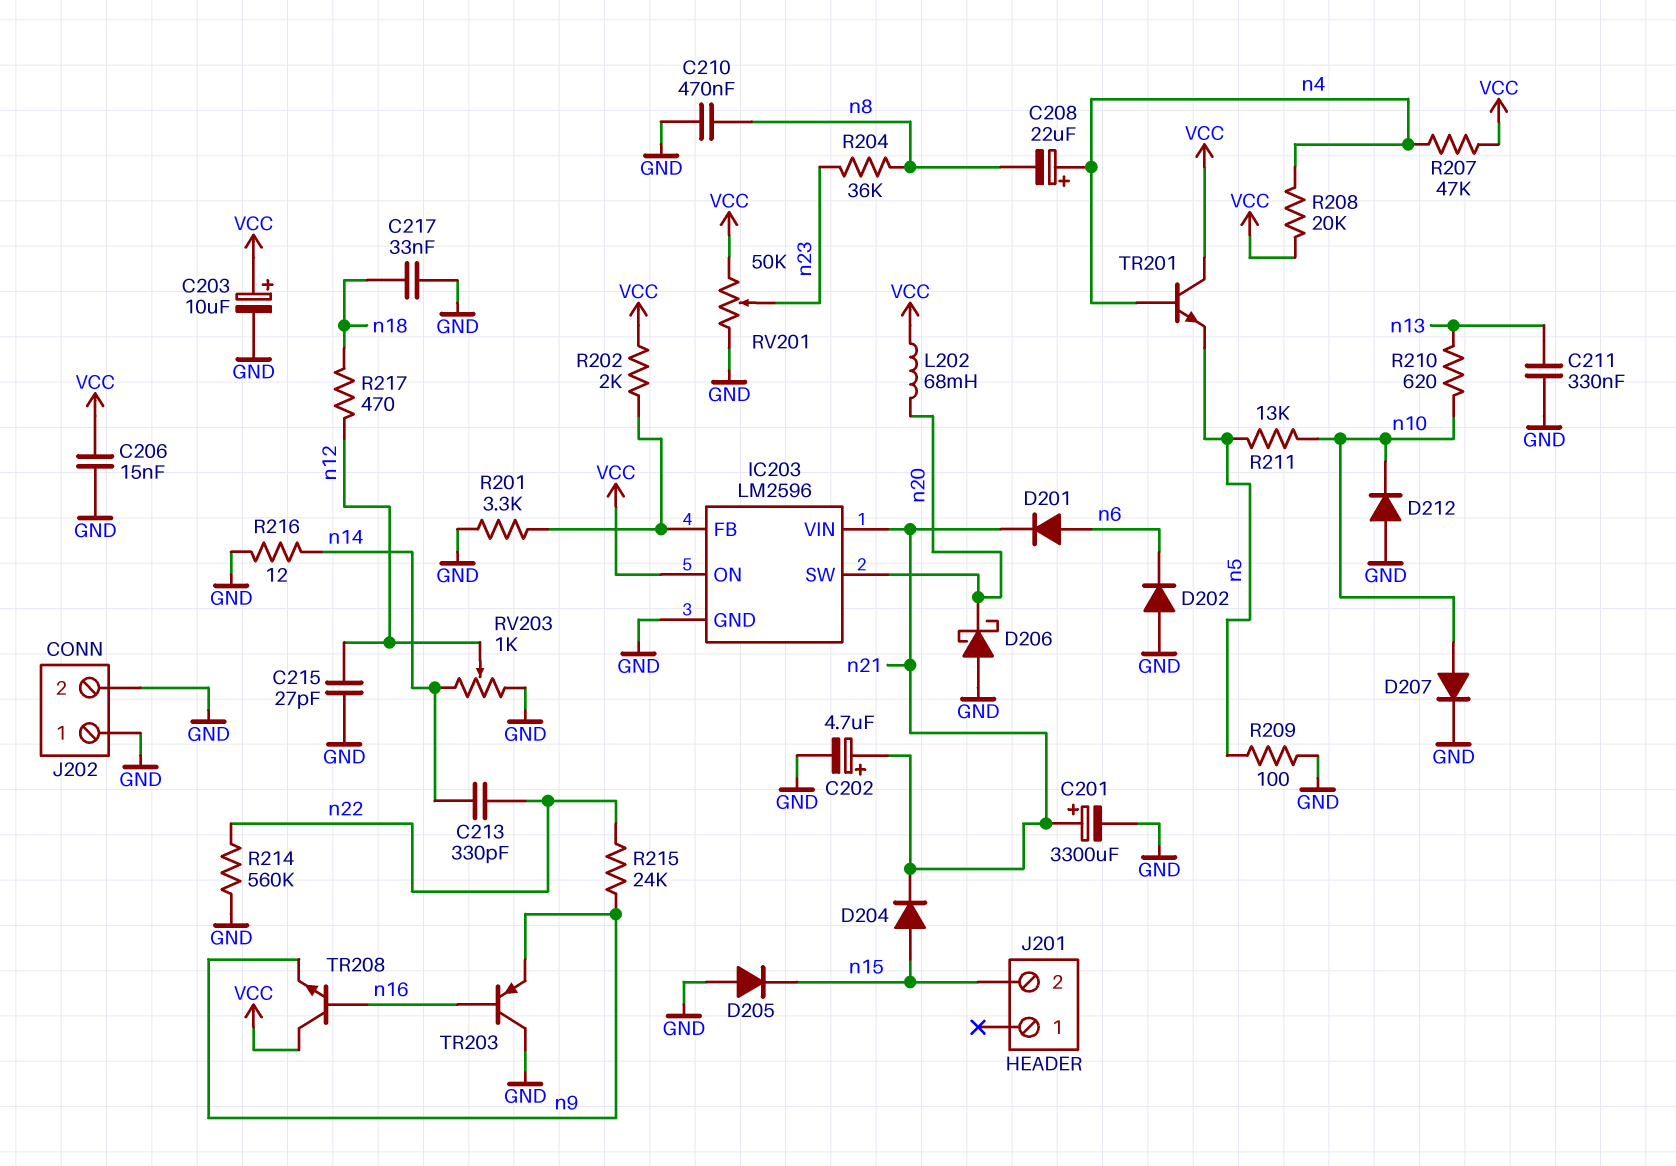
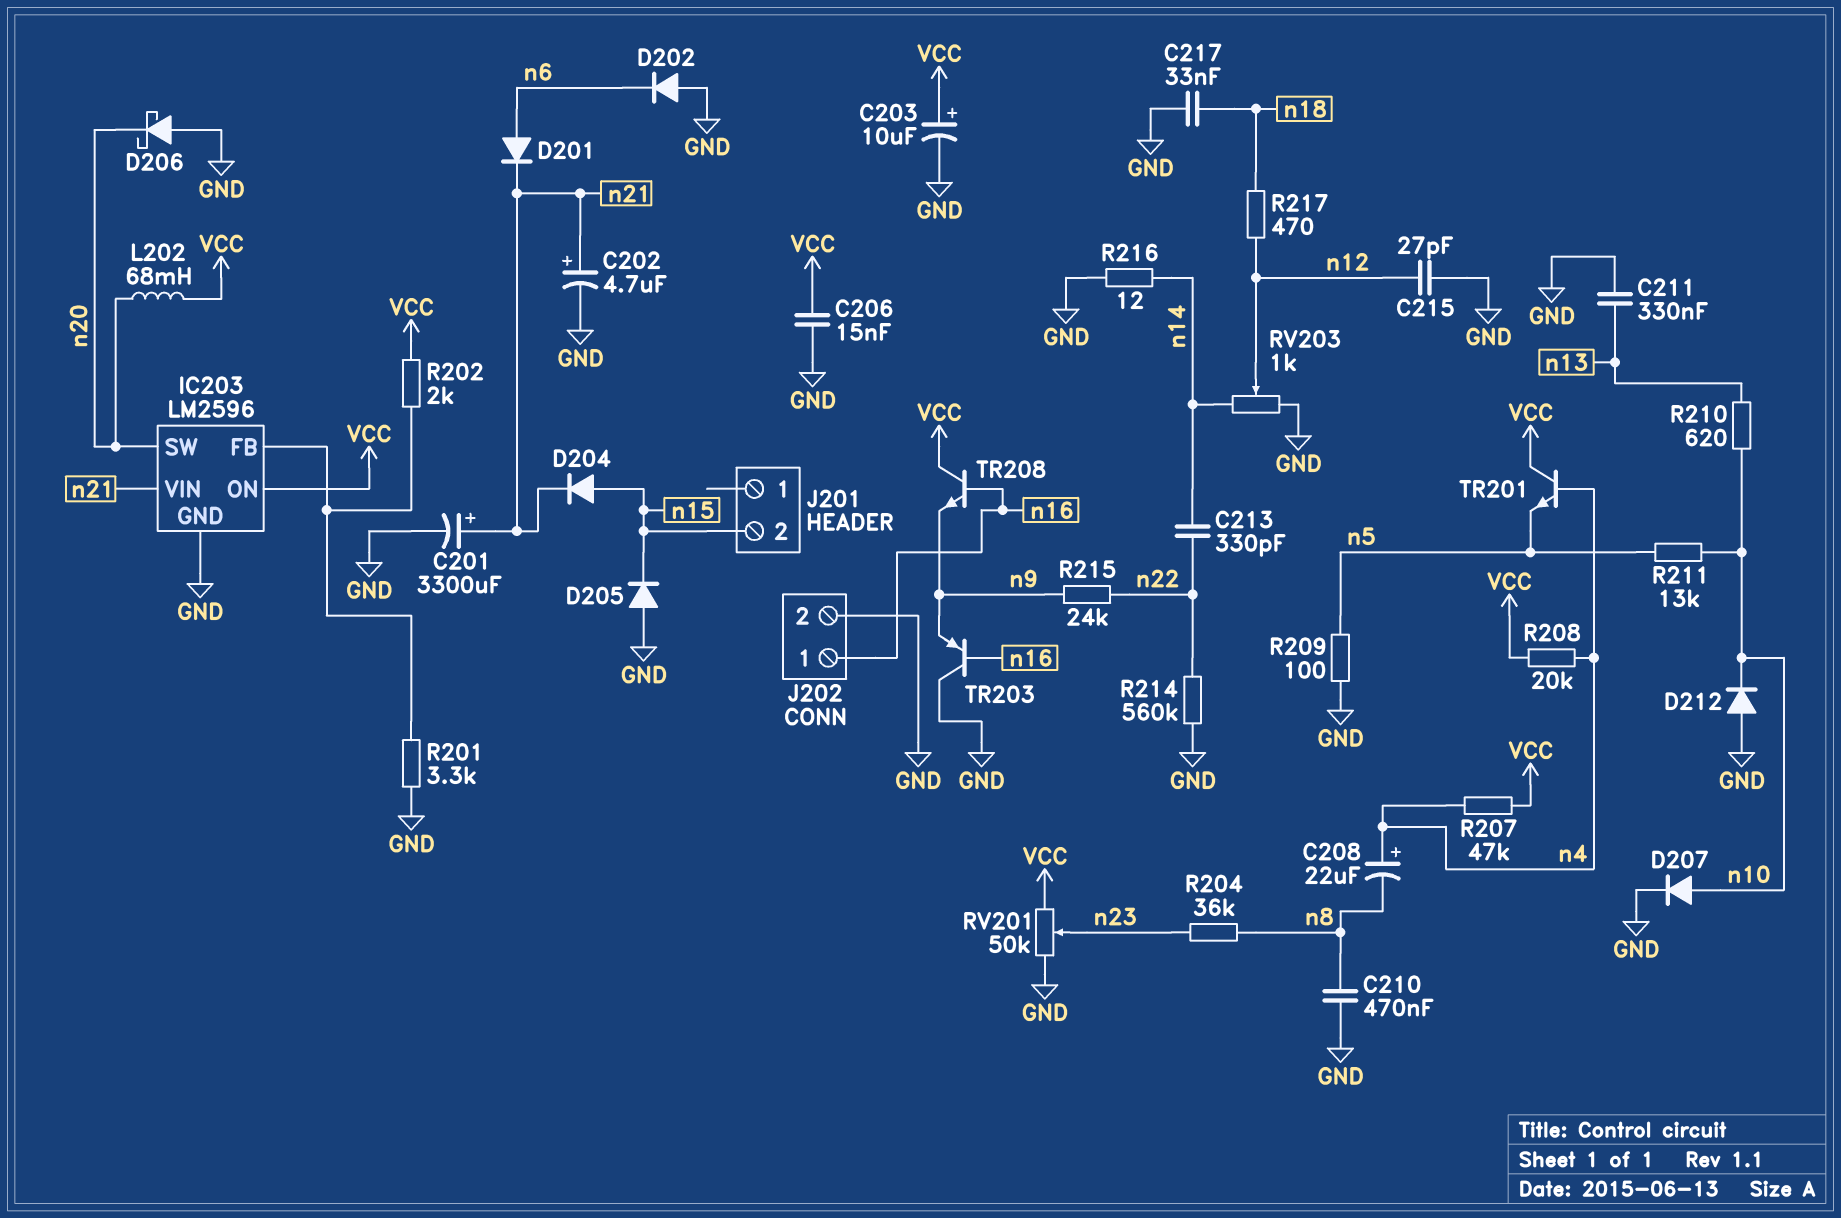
J202 pin 1: GND -> n16

